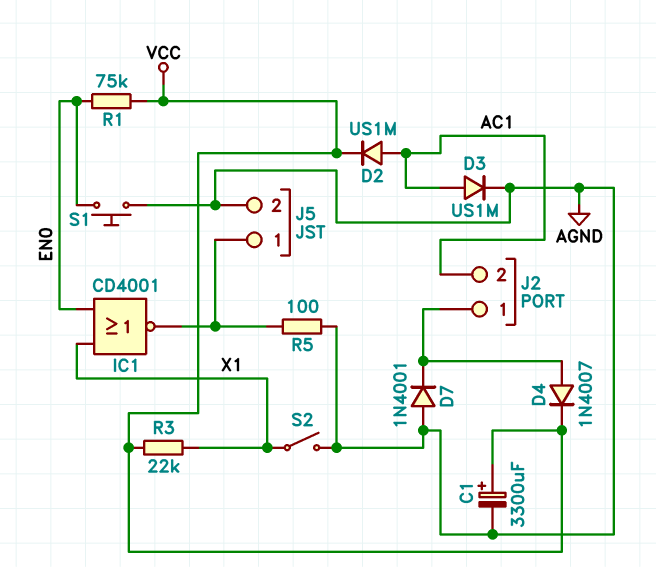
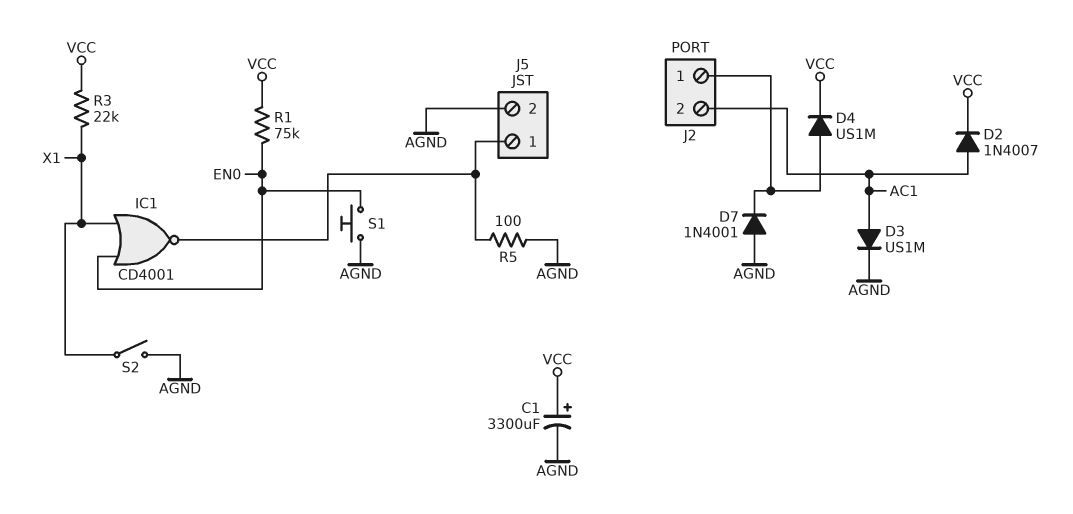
D2: diode US1M (A AC1, K VCC) -> diode 1N4007 (A AC1, K VCC)
D4: diode 1N4007 (A J2/1, K VCC) -> diode US1M (A J2/1, K VCC)

